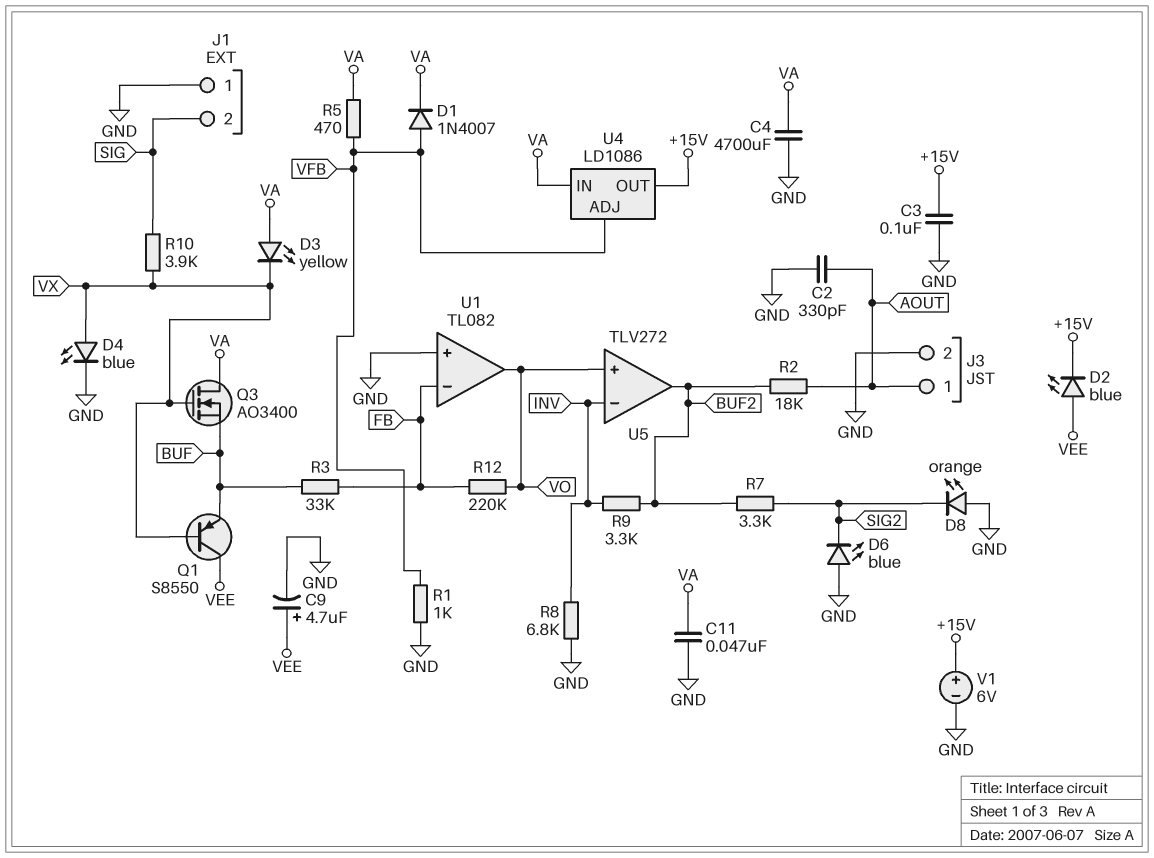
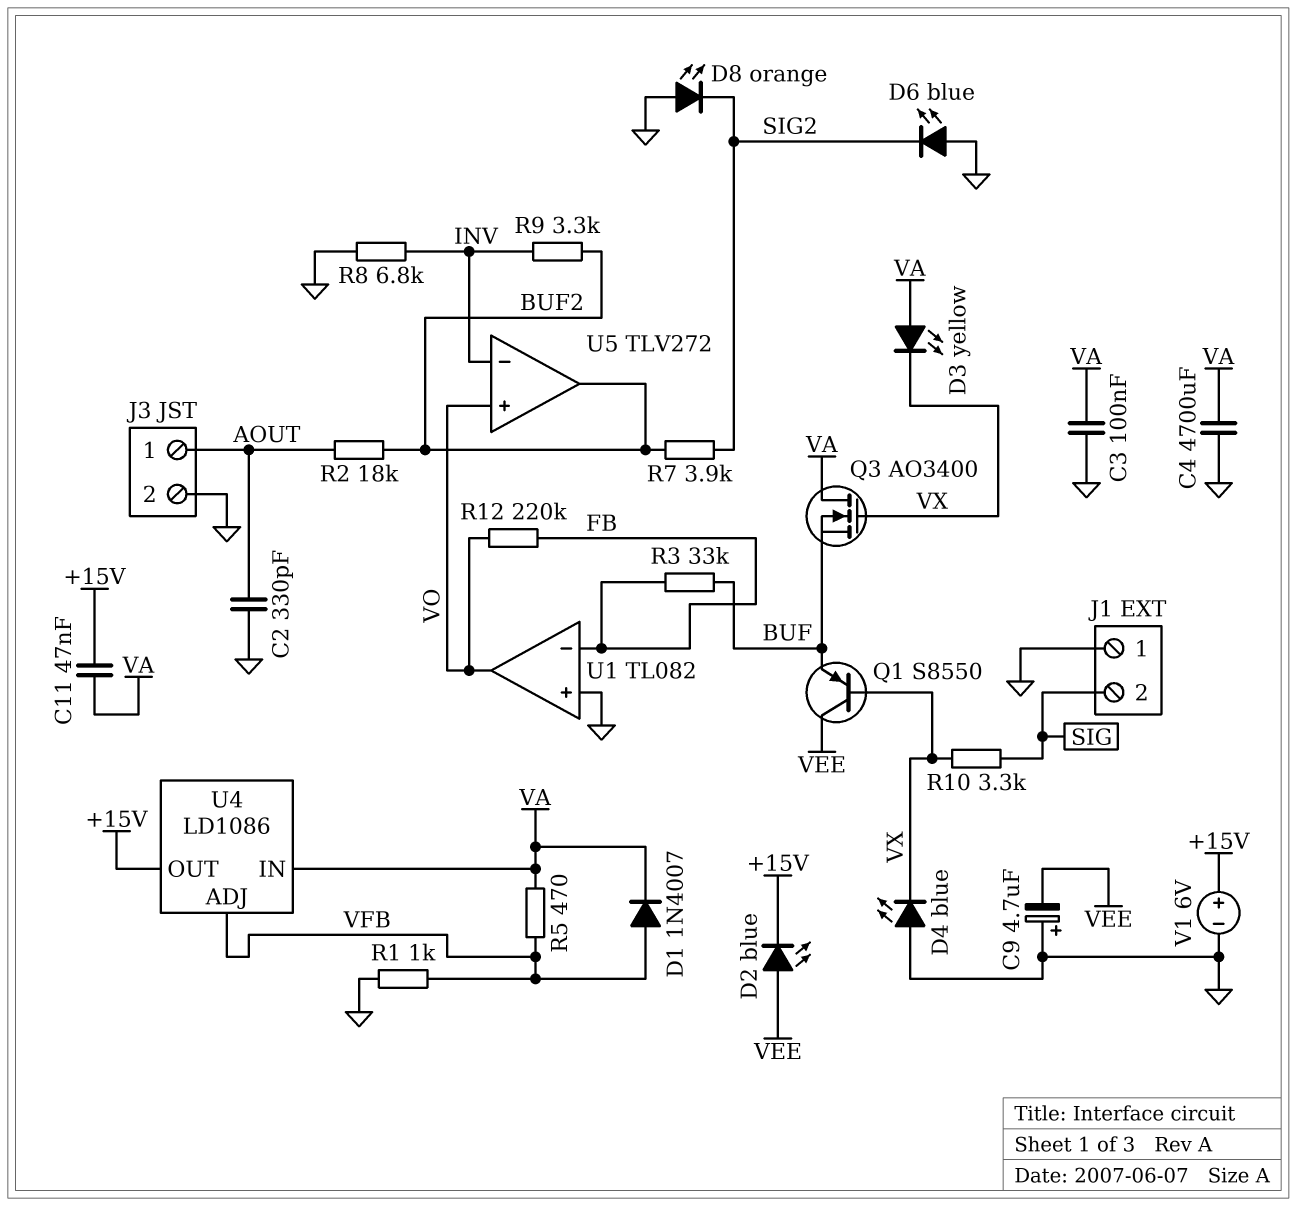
C3: 100nF (+15V, GND) -> 100nF (GND, VA)
C9: 4.7uF (plus VEE, minus GND) -> 4.7uF (plus GND, minus VEE)
C11: 47nF (GND, VA) -> 47nF (+15V, VA)
D4: LED blue (A VX, K GND) -> LED blue (A GND, K VX)
R7: 3.3k (BUF2, SIG2) -> 3.9k (BUF2, SIG2)
R10: 3.9k (SIG, VX) -> 3.3k (SIG, VX)

